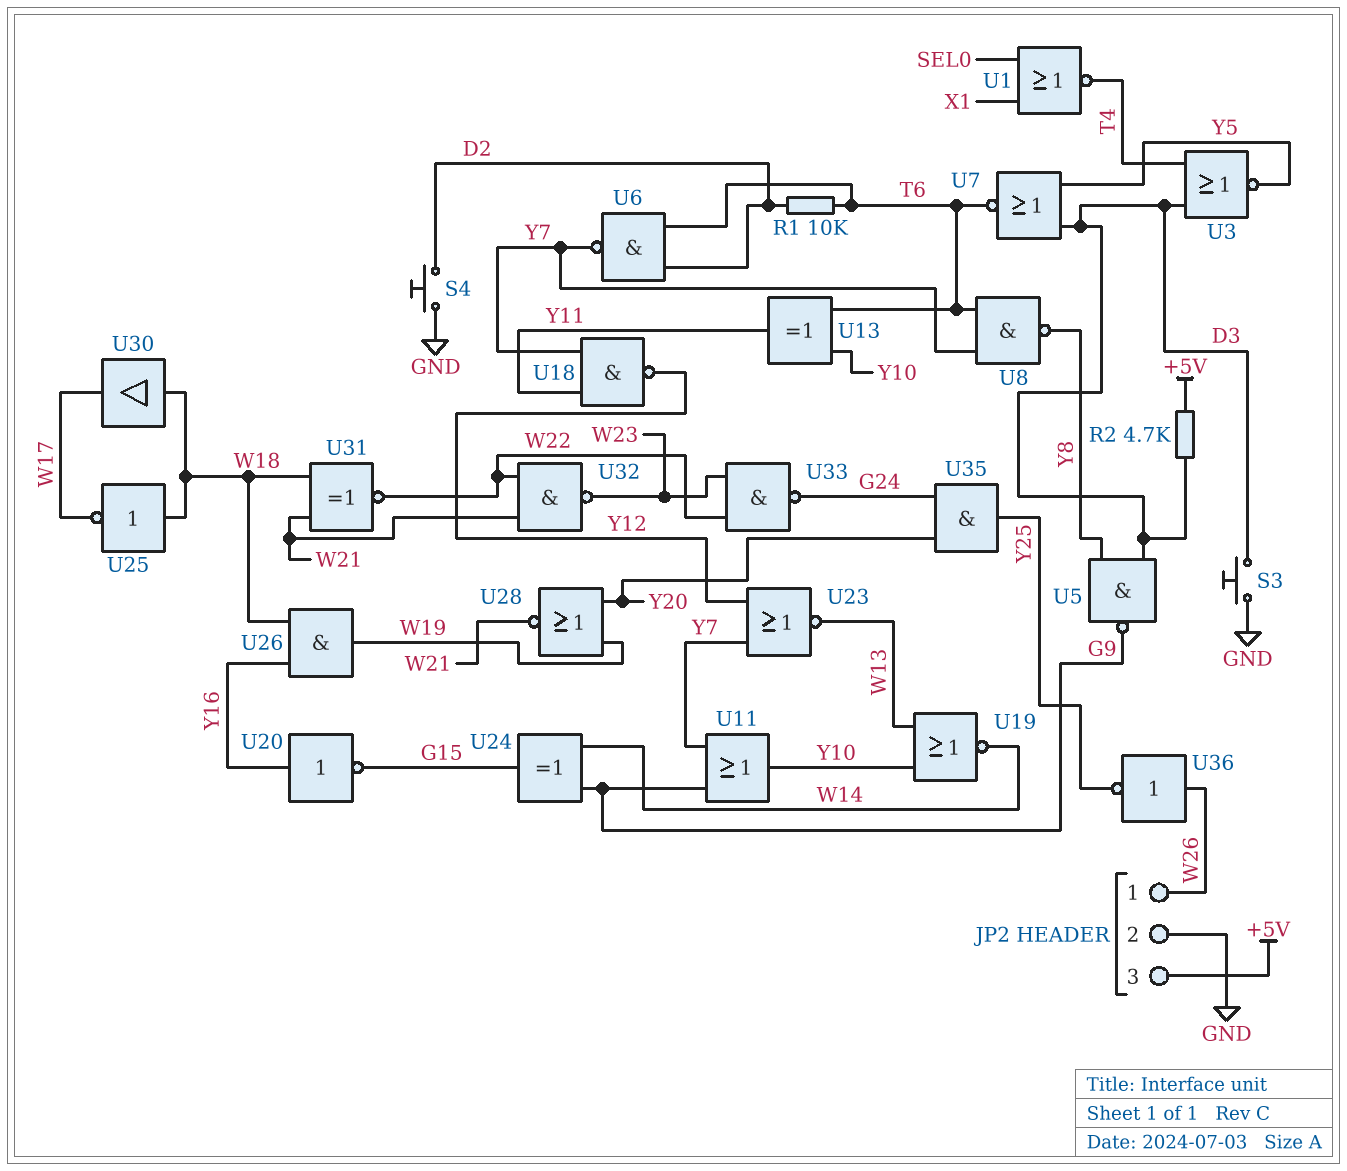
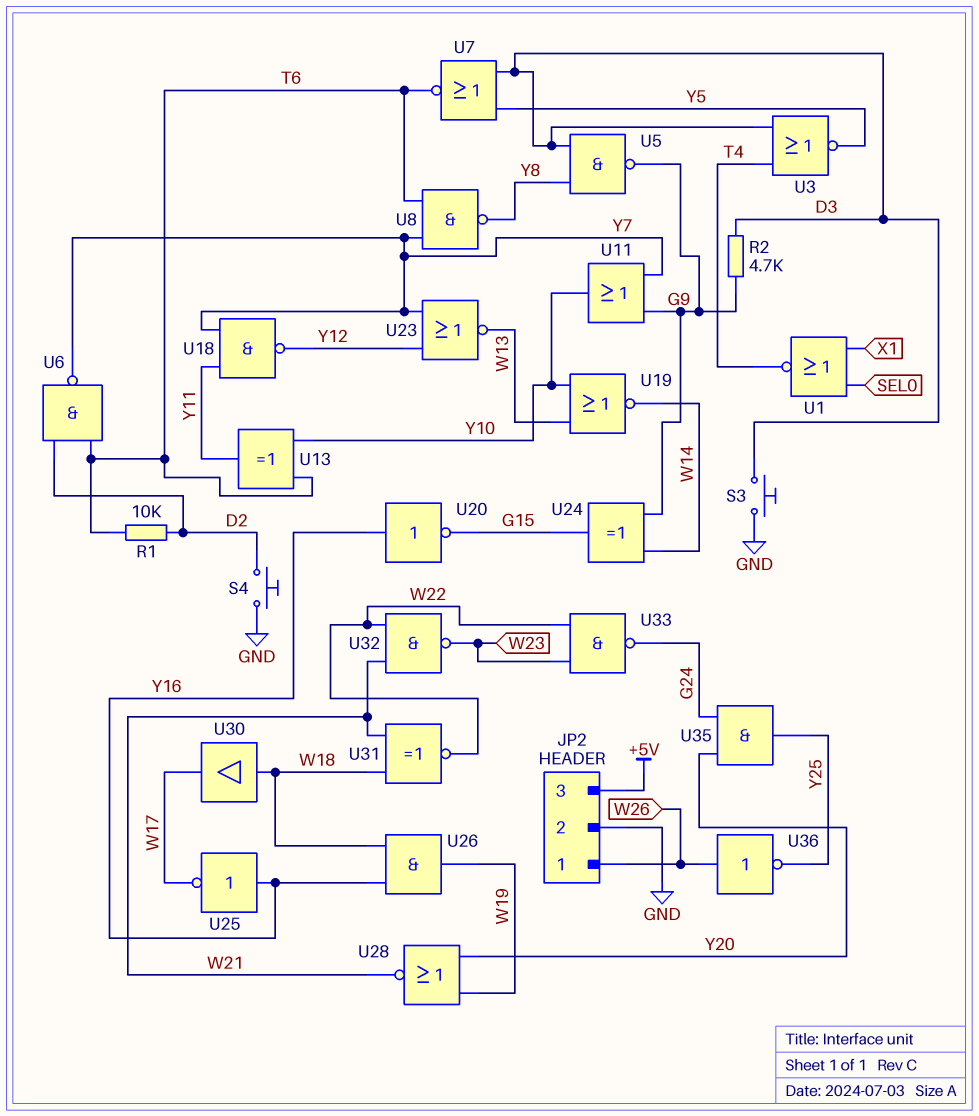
R2: 4.7k (+5V, D3) -> 4.7k (D3, G9)
U25: NOT (in W18, out W17) -> NOT (in Y16, out W17)

